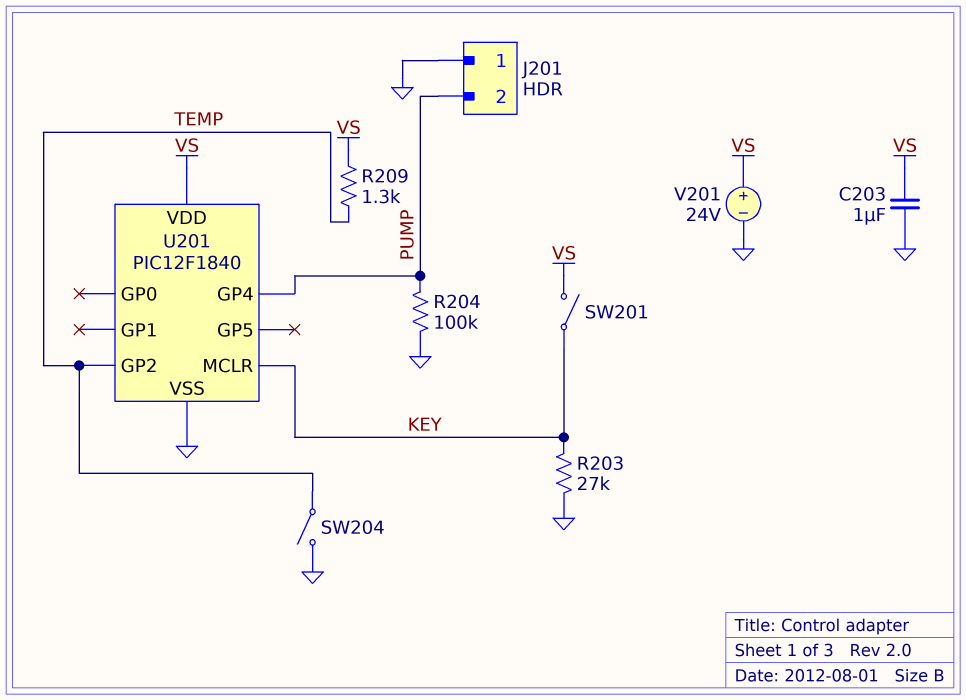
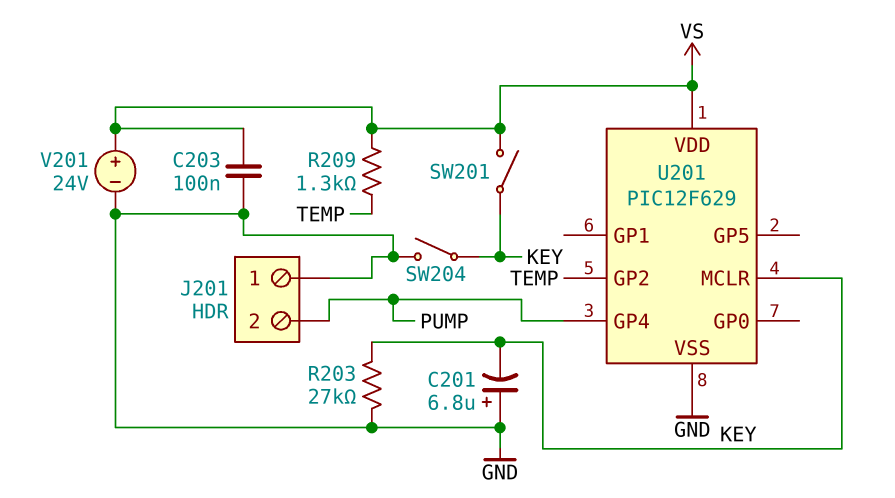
C201: none -> 6.8uF (plus GND, minus KEY)
C203: 1uF (GND, VS) -> 100nF (GND, VS)
R204: 100k (GND, PUMP) -> none
SW204: switch (GND, TEMP) -> switch (GND, KEY)
U201: PIC12F1840 -> PIC12F629

